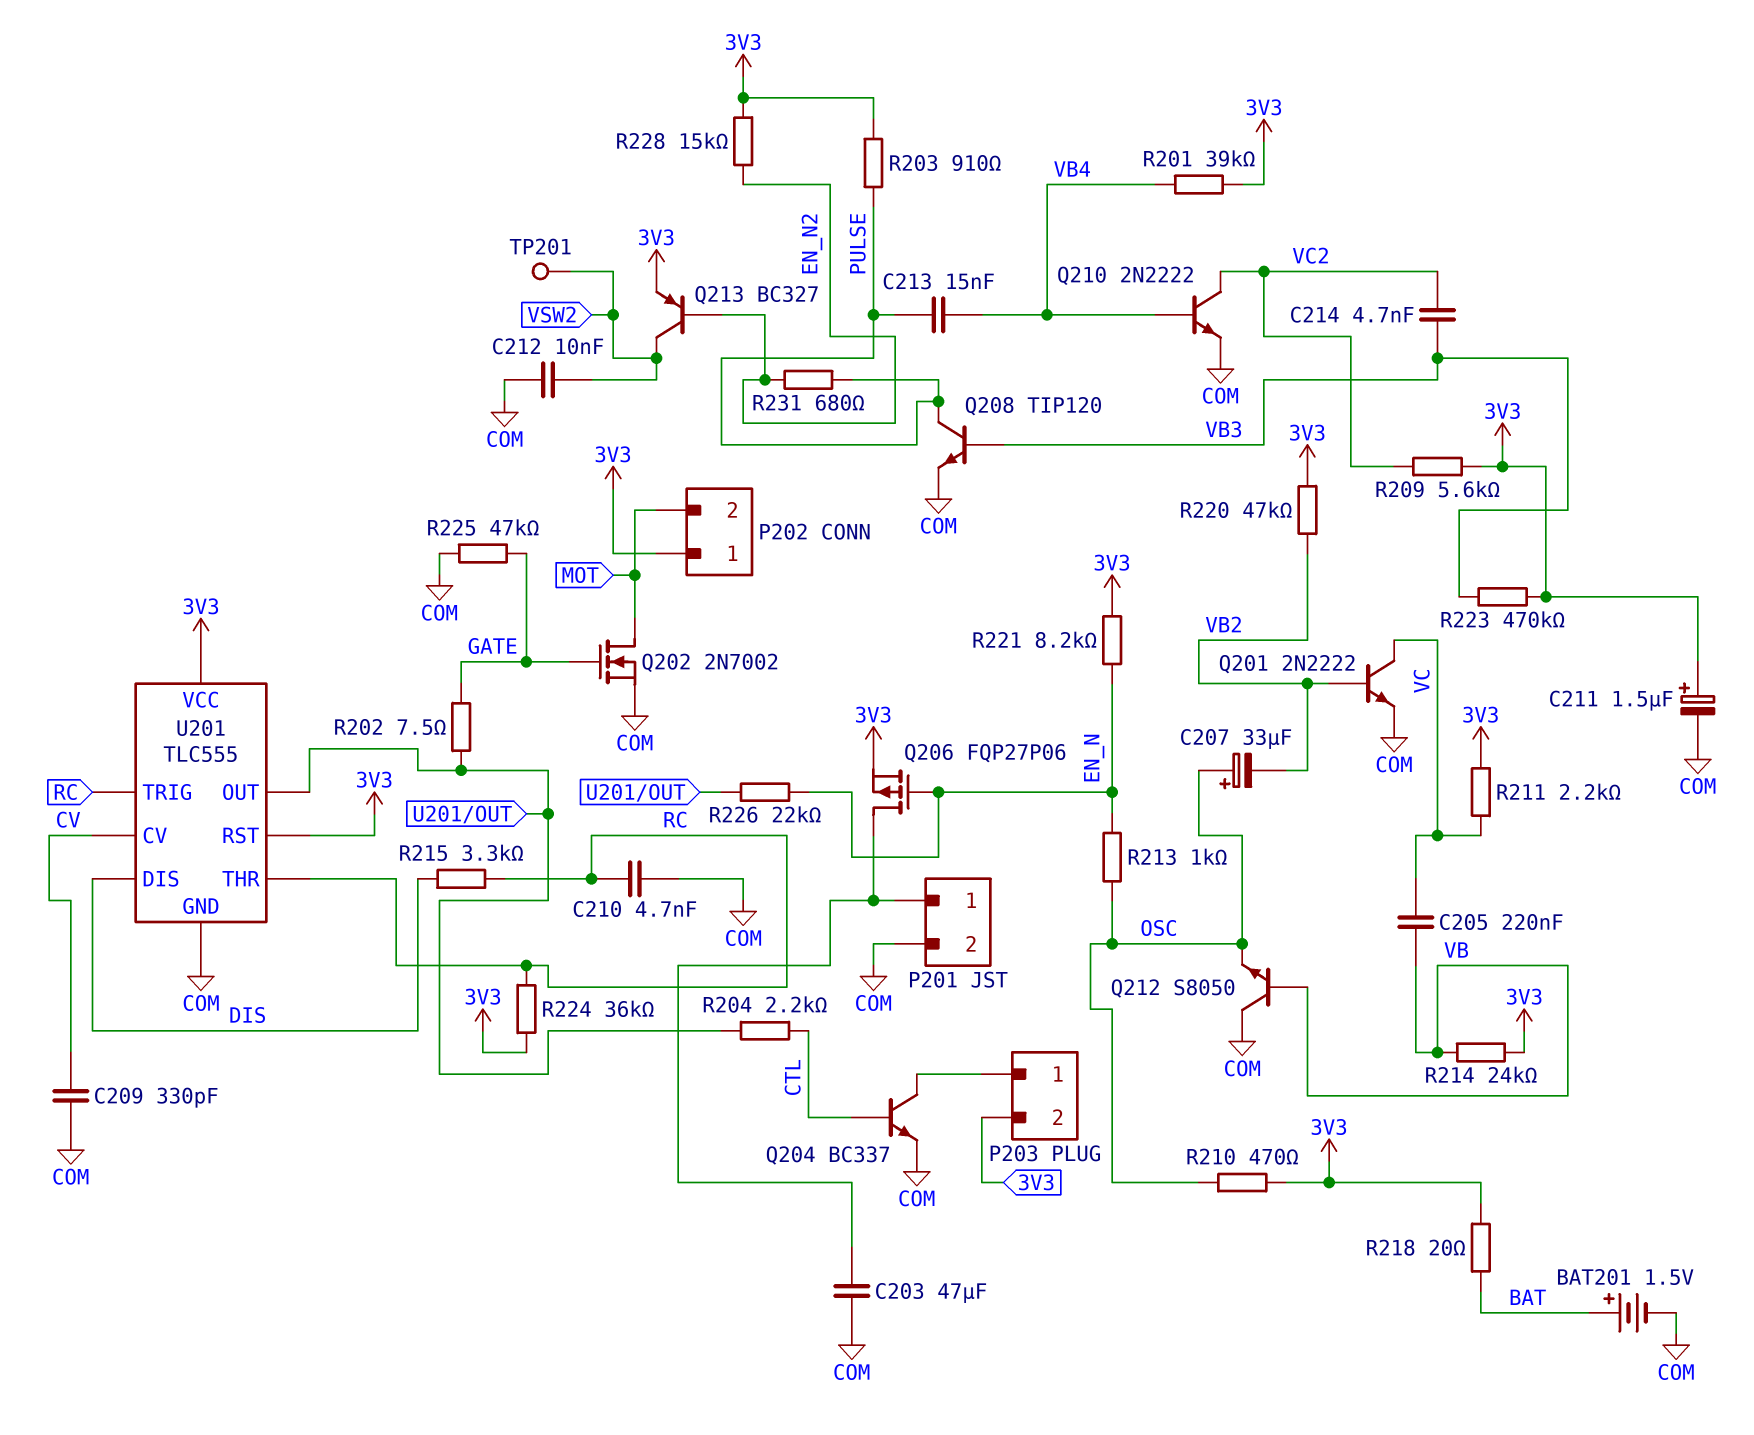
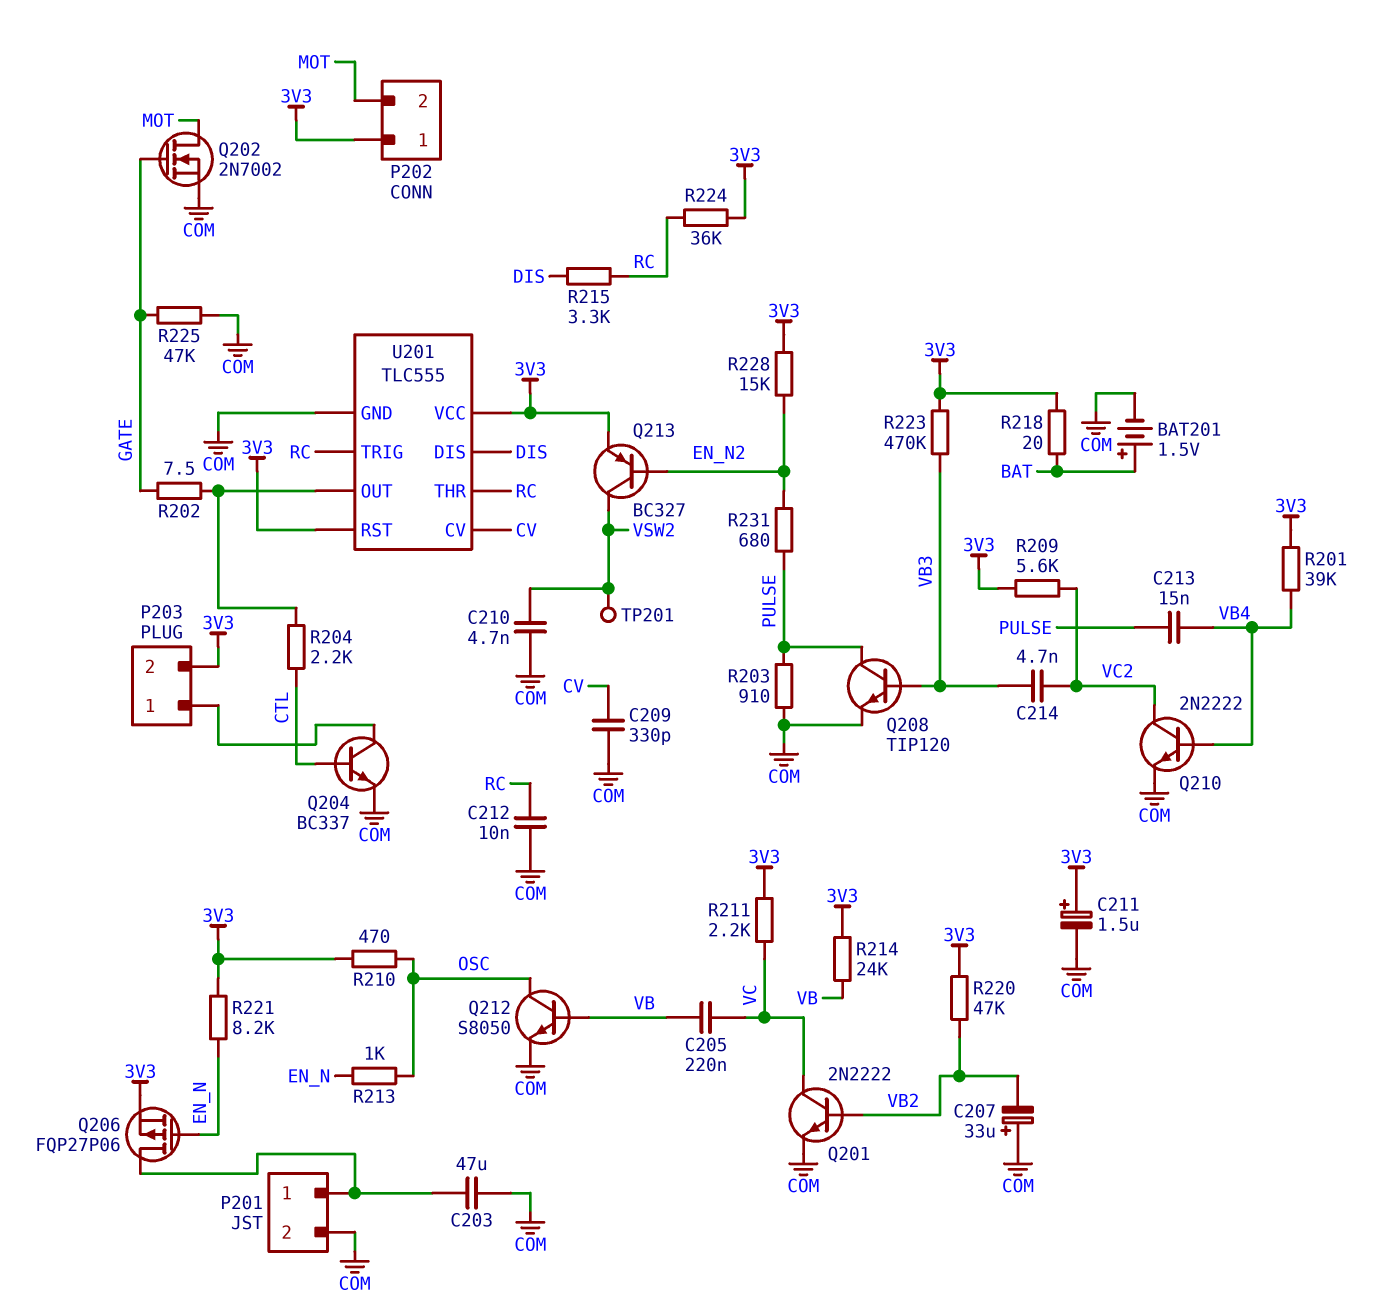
C207: 33uF (plus OSC, minus VB2) -> 33uF (plus COM, minus VB2)
C210: 4.7nF (COM, RC) -> 4.7nF (COM, VSW2)
C212: 10nF (COM, VSW2) -> 10nF (COM, RC)
Q212: NPN S8050 (B VB, C COM, E OSC) -> NPN S8050 (B VB, C OSC, E COM)
R203: 910 (3V3, PULSE) -> 910 (COM, PULSE)
R226: 22k (EN_N, U201/OUT) -> none

